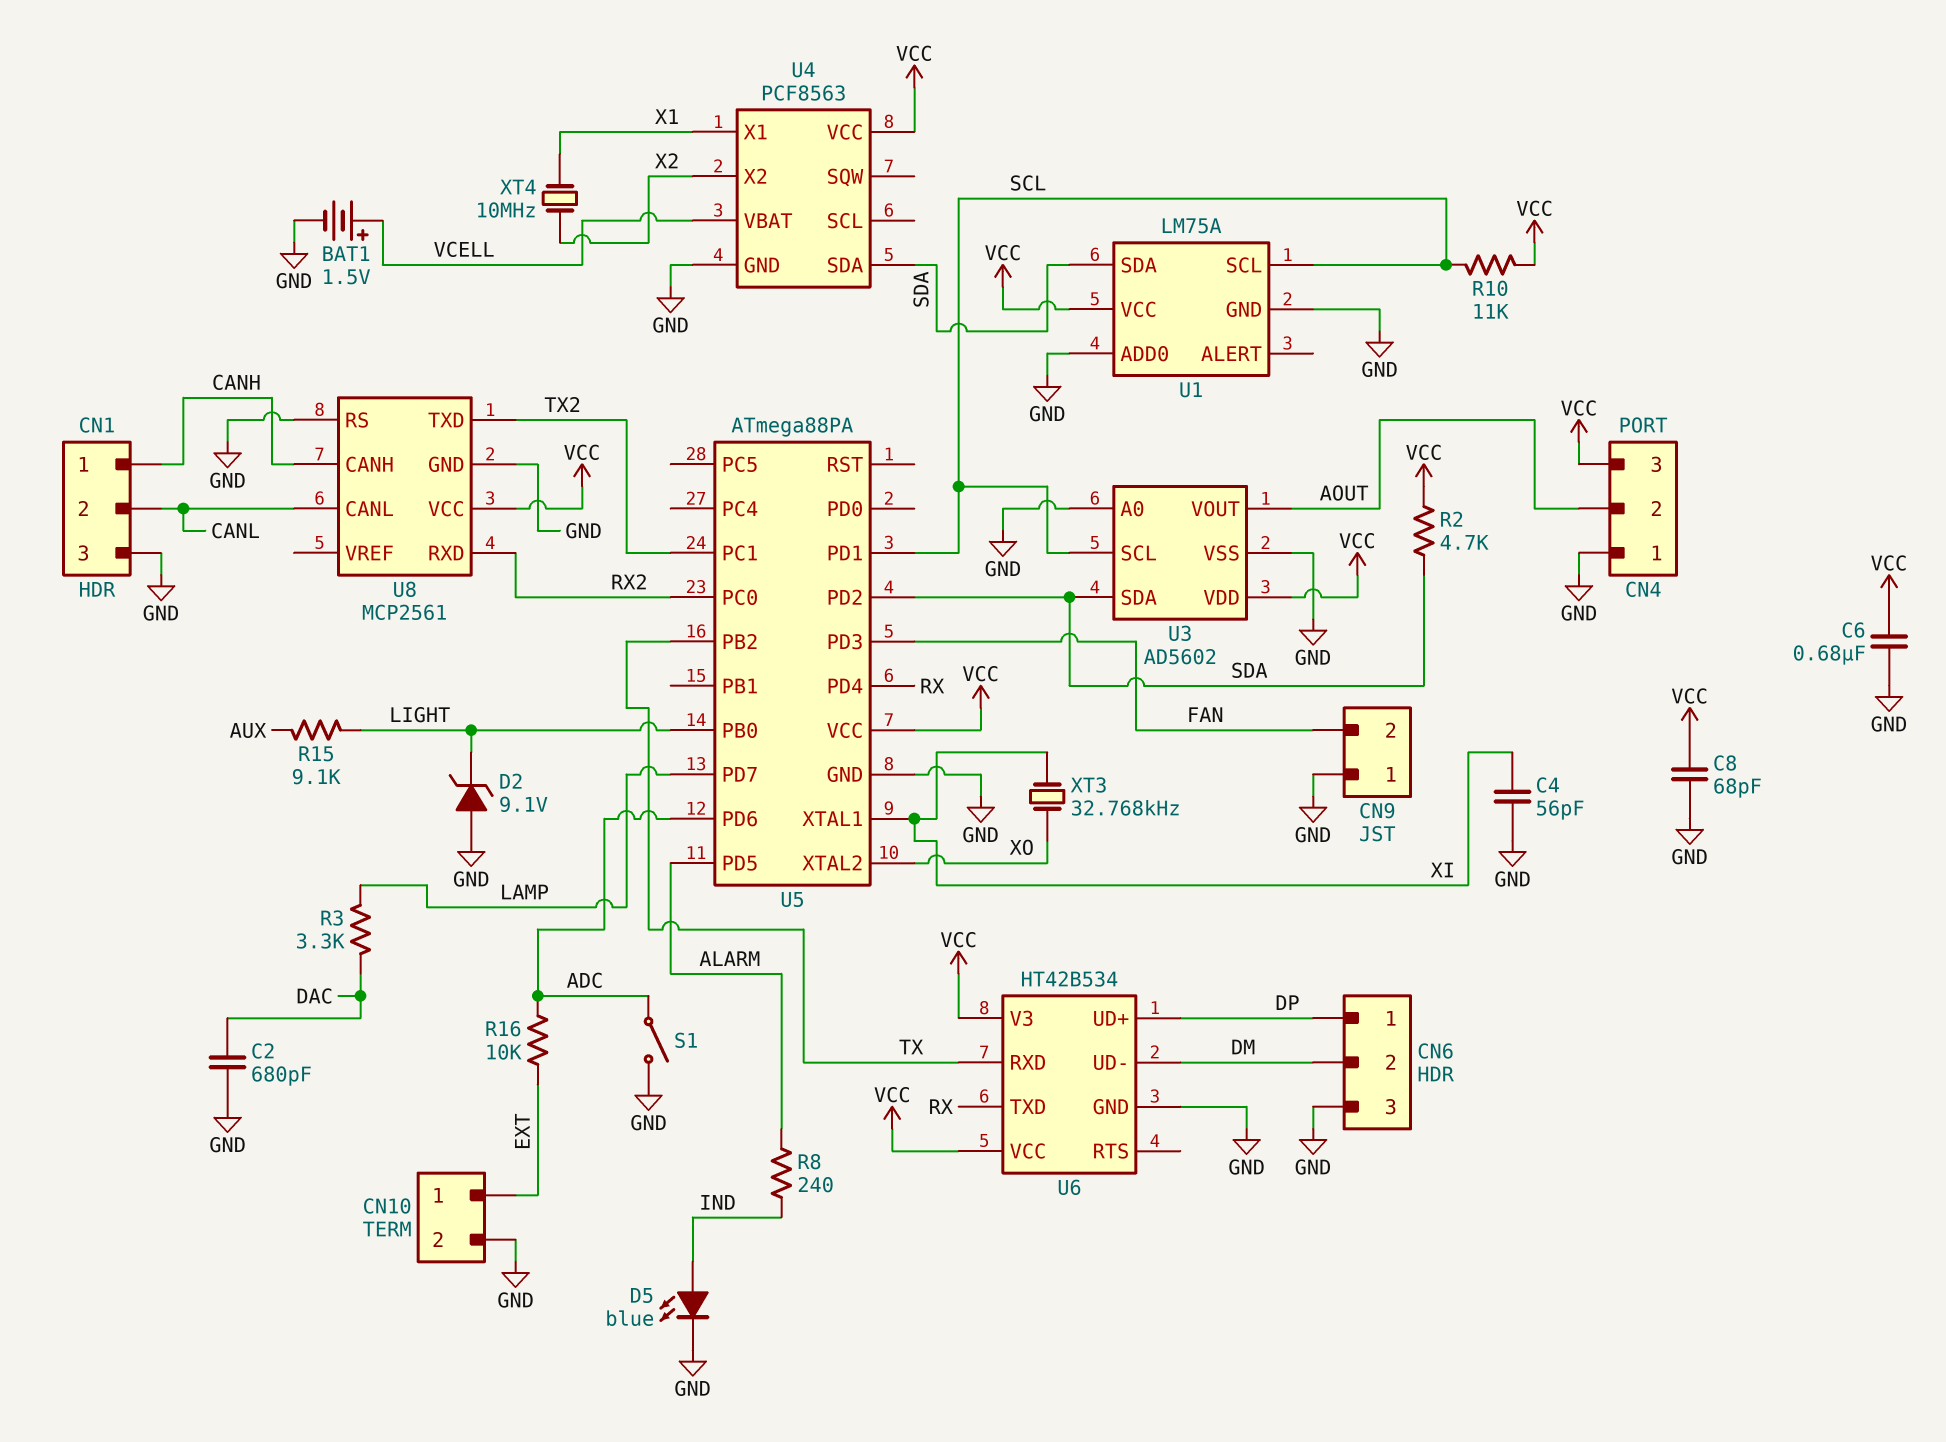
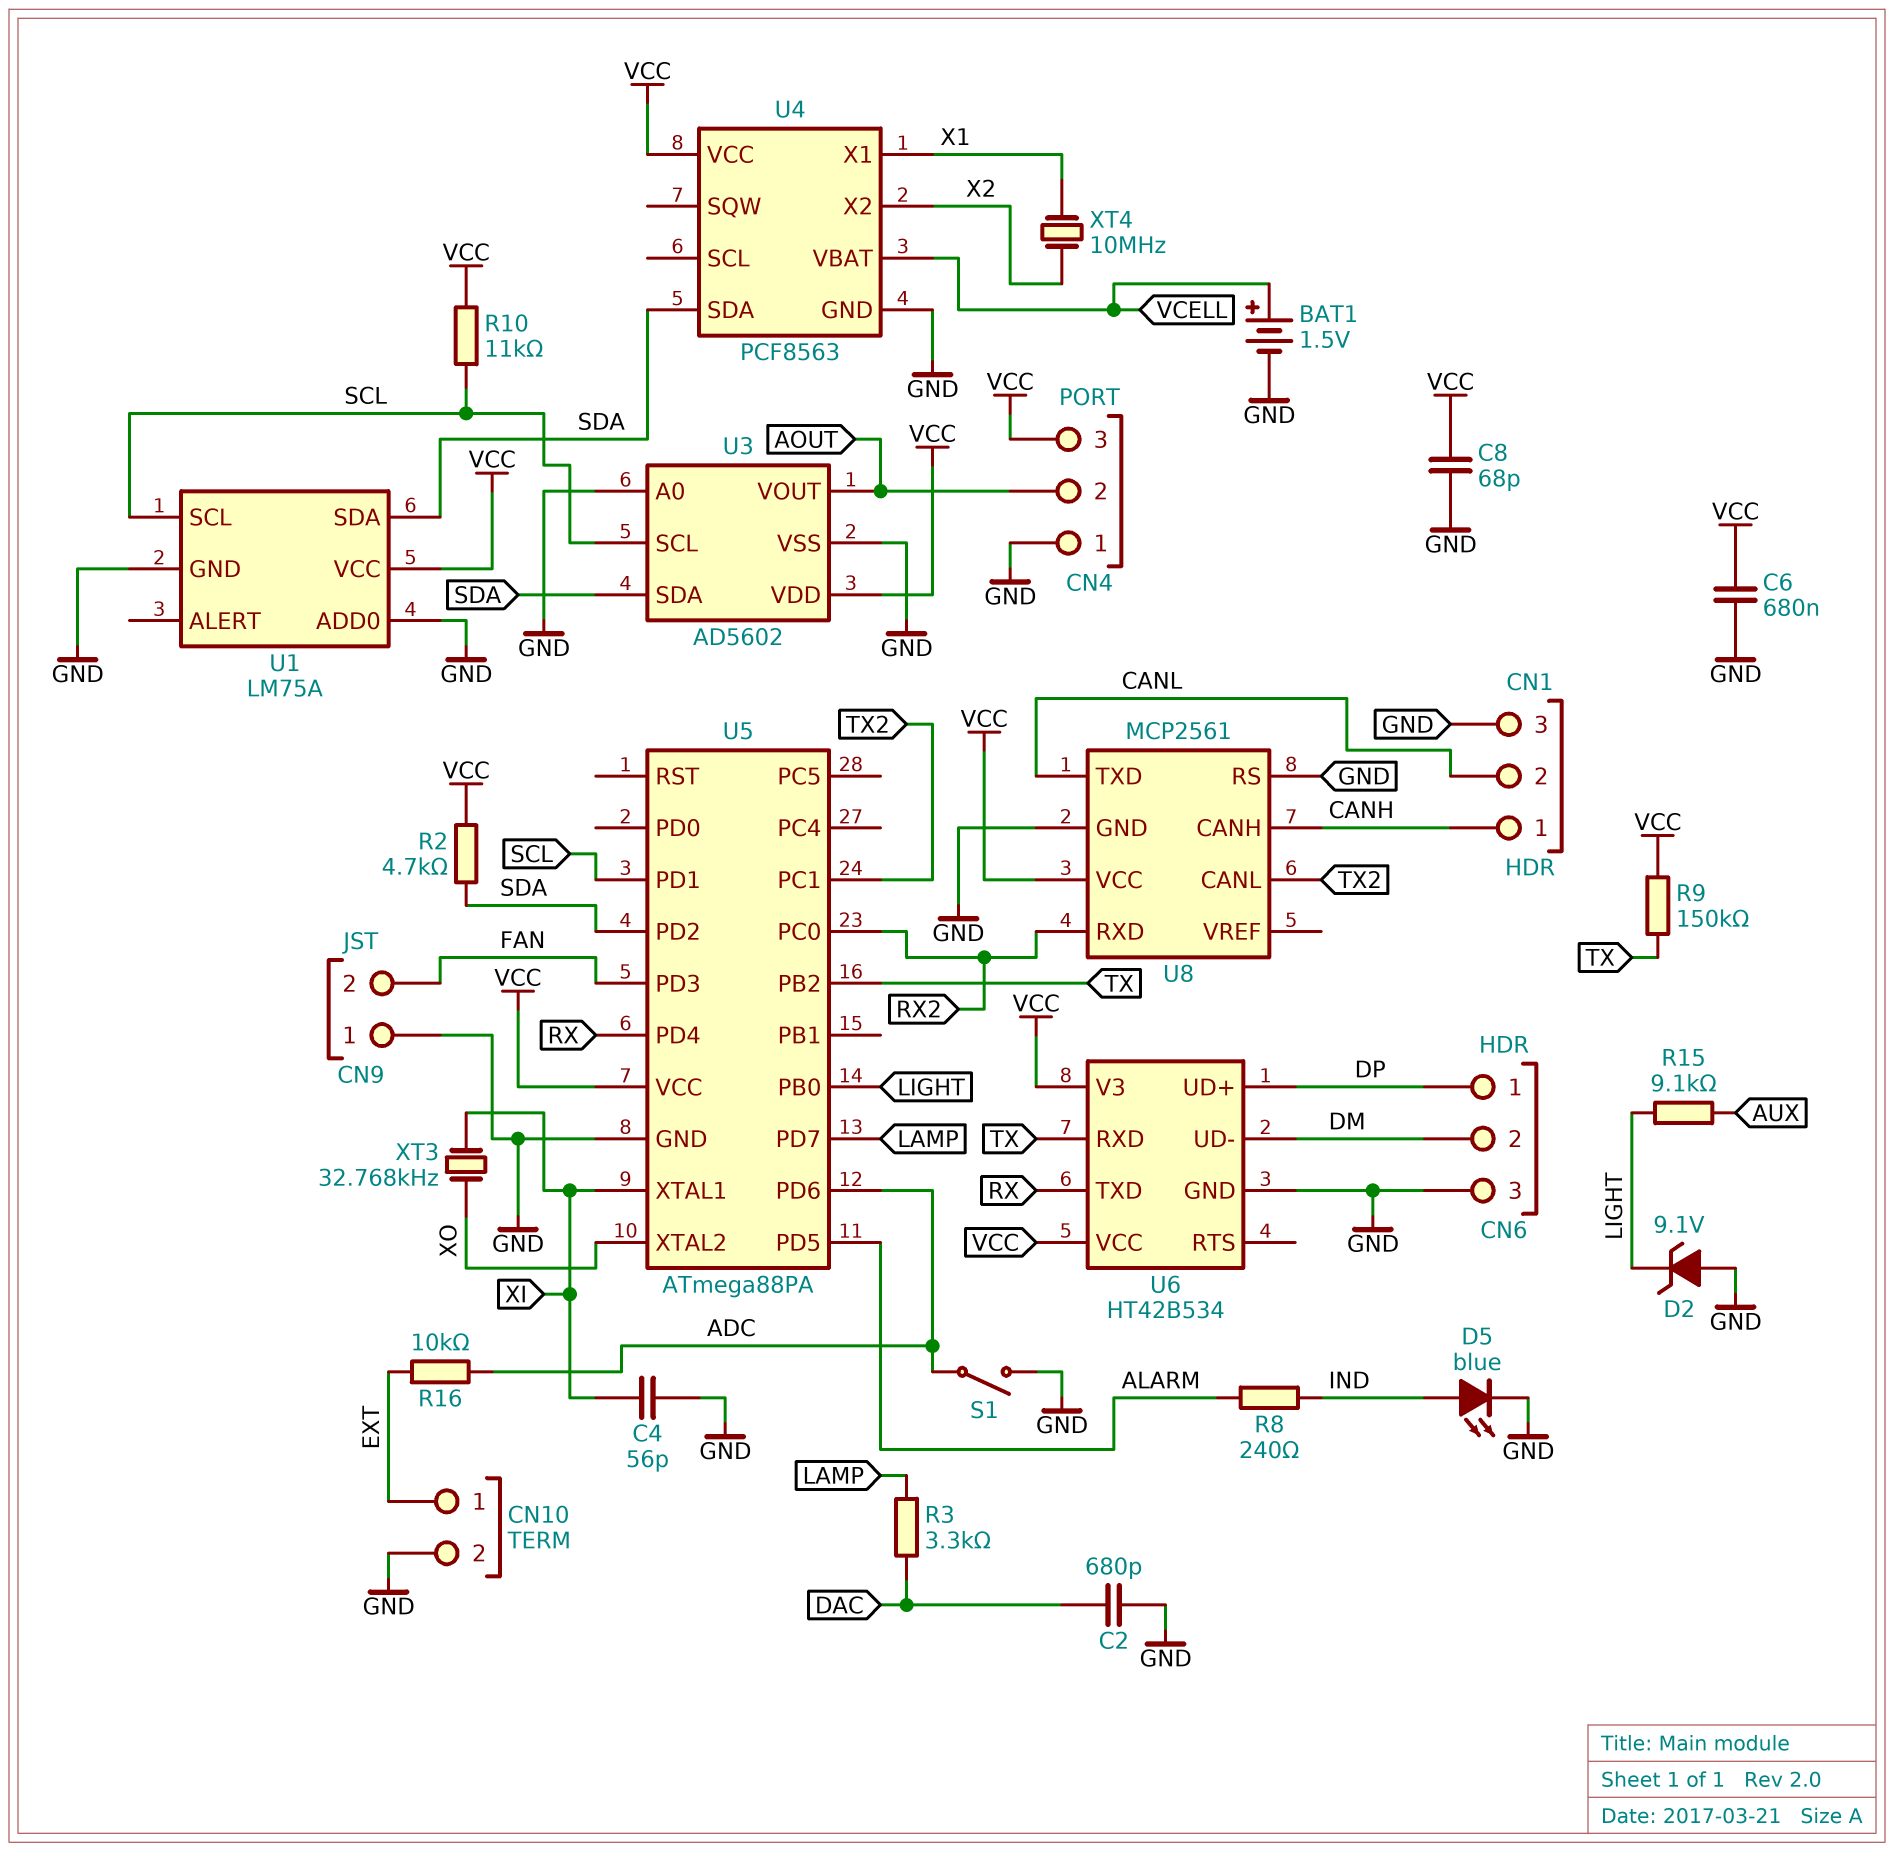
R9: none -> 150k (TX, VCC)
U8 pin CANL: CANL -> TX2
U8 pin TXD: TX2 -> CANL

